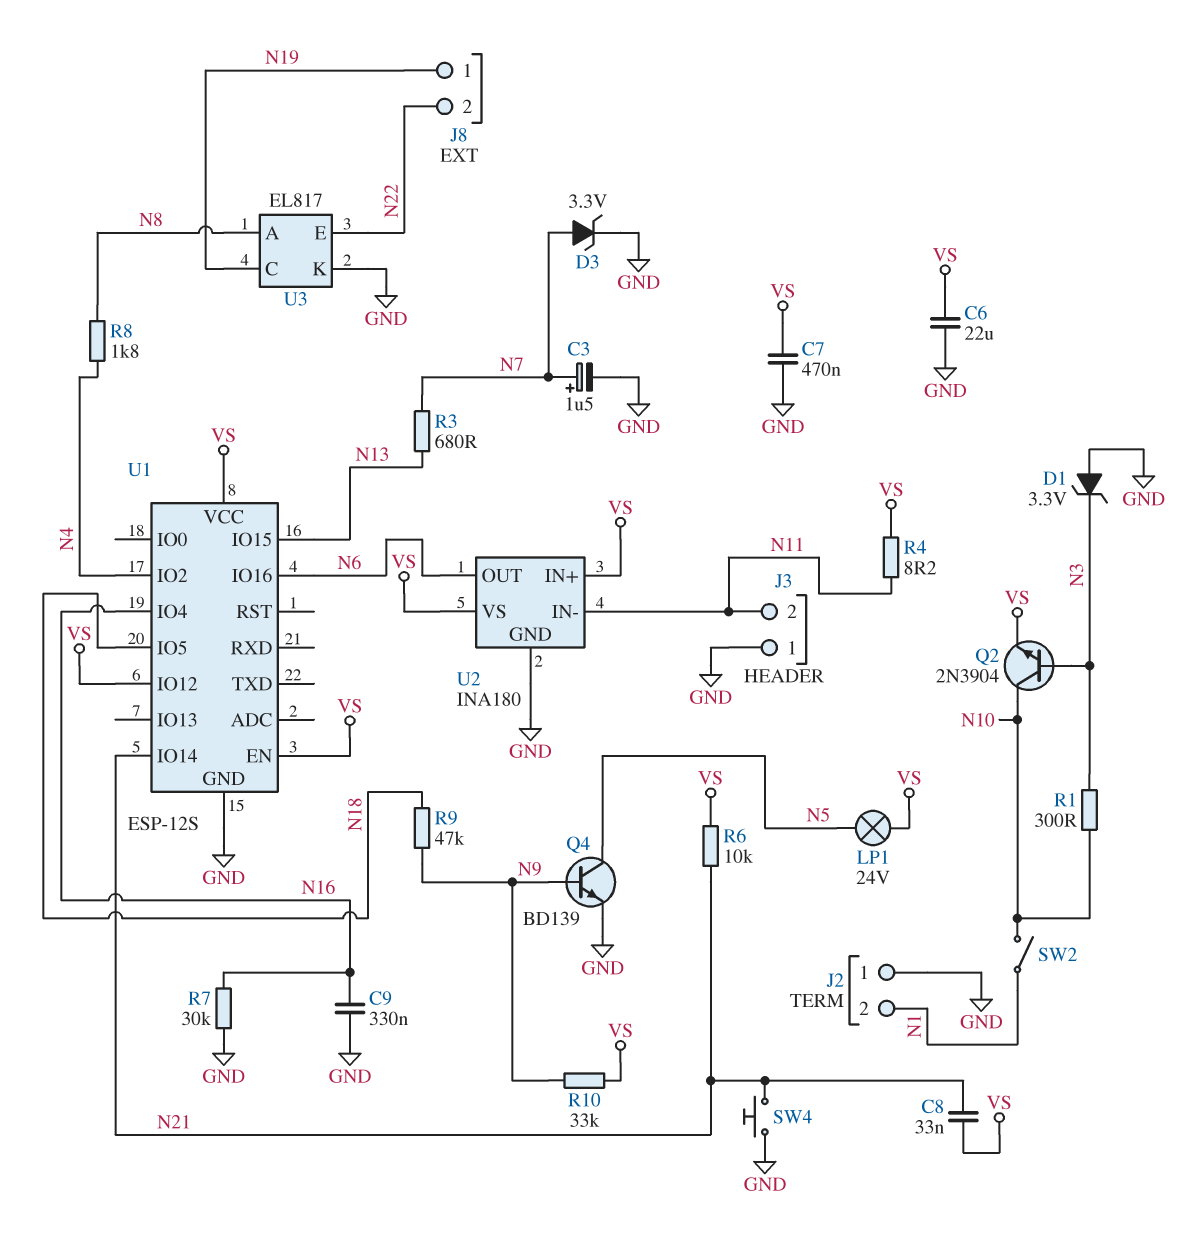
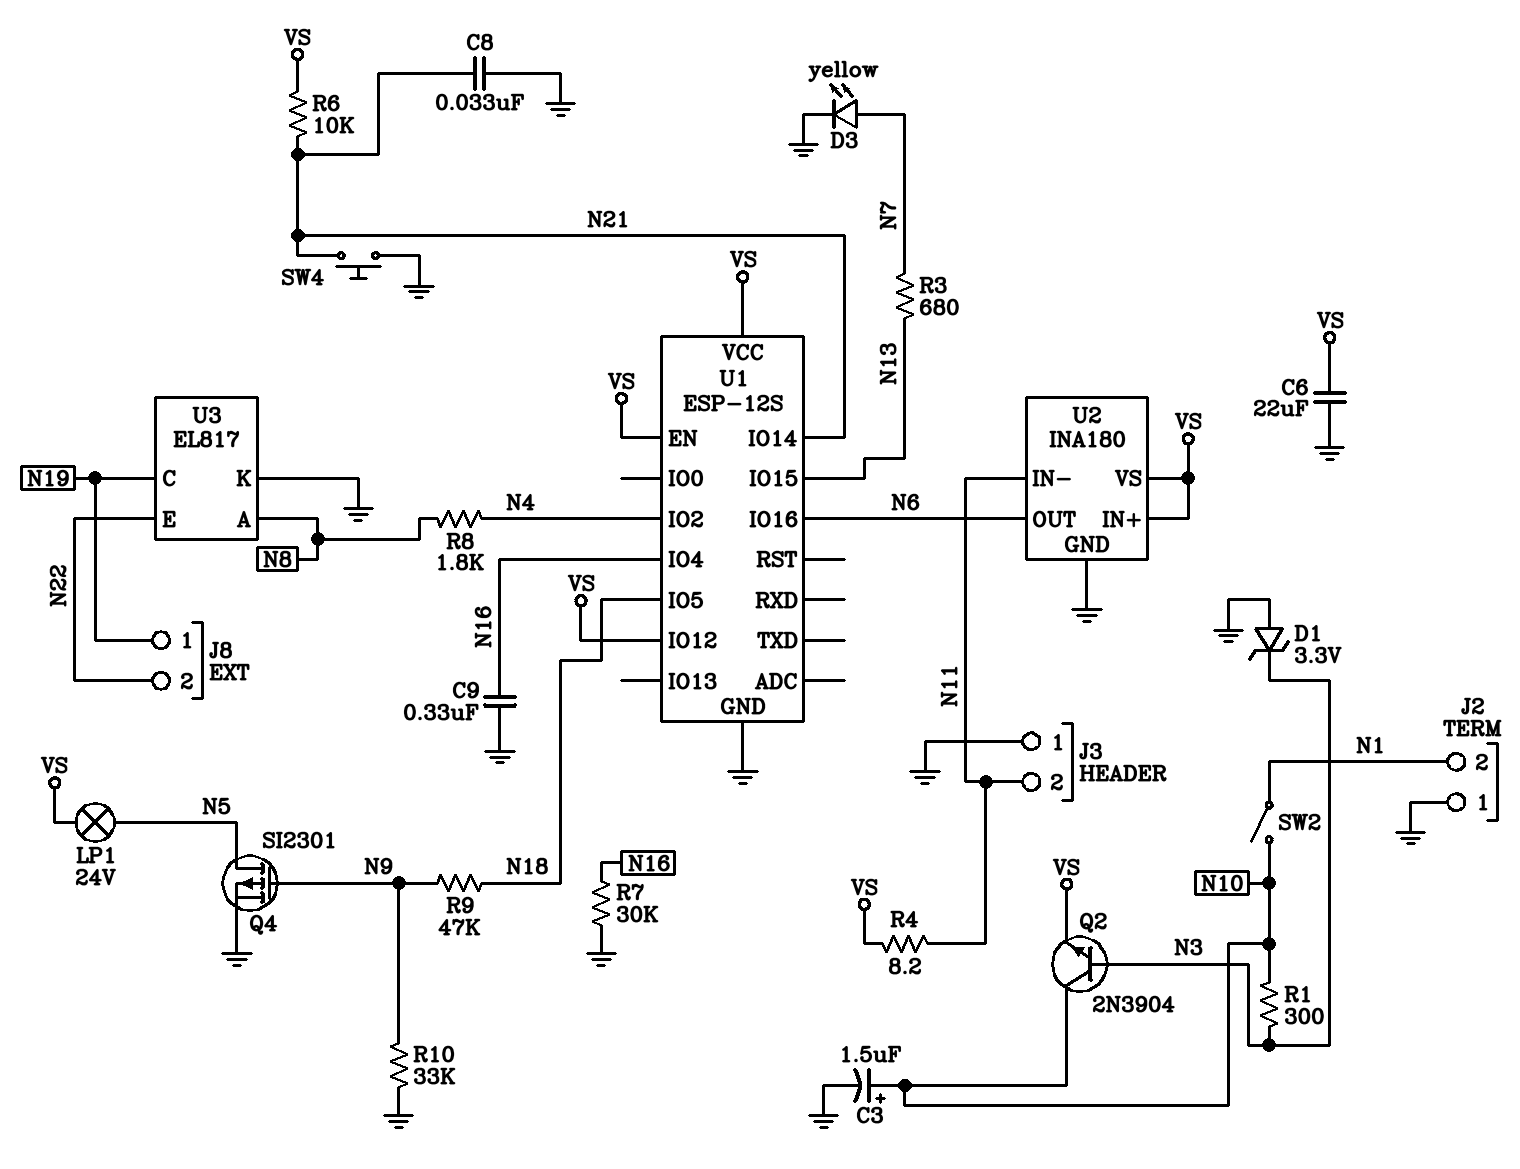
C3: 1.5uF (plus N7, minus GND) -> 1.5uF (plus N10, minus GND)
C7: 470nF (GND, VS) -> none
C8: 33nF (N21, VS) -> 33nF (GND, N21)
D3: zener 3.3V (A N7, K GND) -> LED yellow (A N7, K GND)
Q4: NPN BD139 (B N9, C N5, E GND) -> PMOS SI2301 (G N9, D N5, S GND)
R10: 33k (N9, VS) -> 33k (GND, N9)

